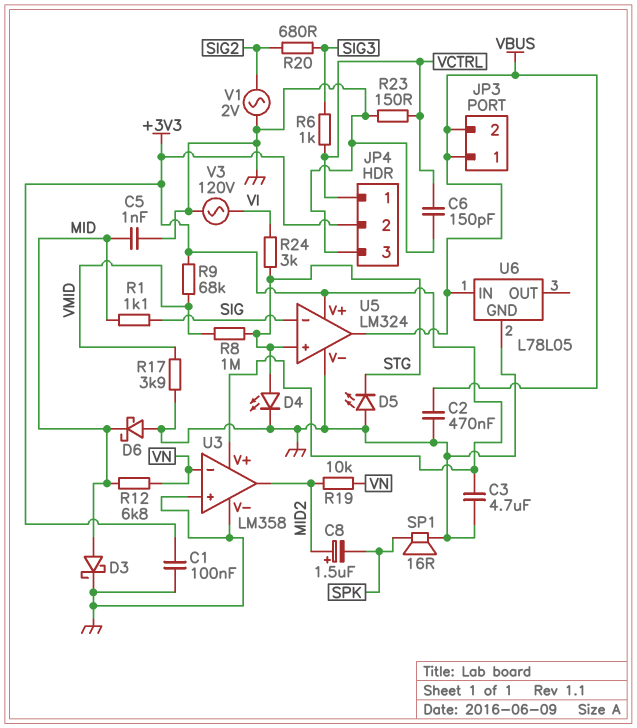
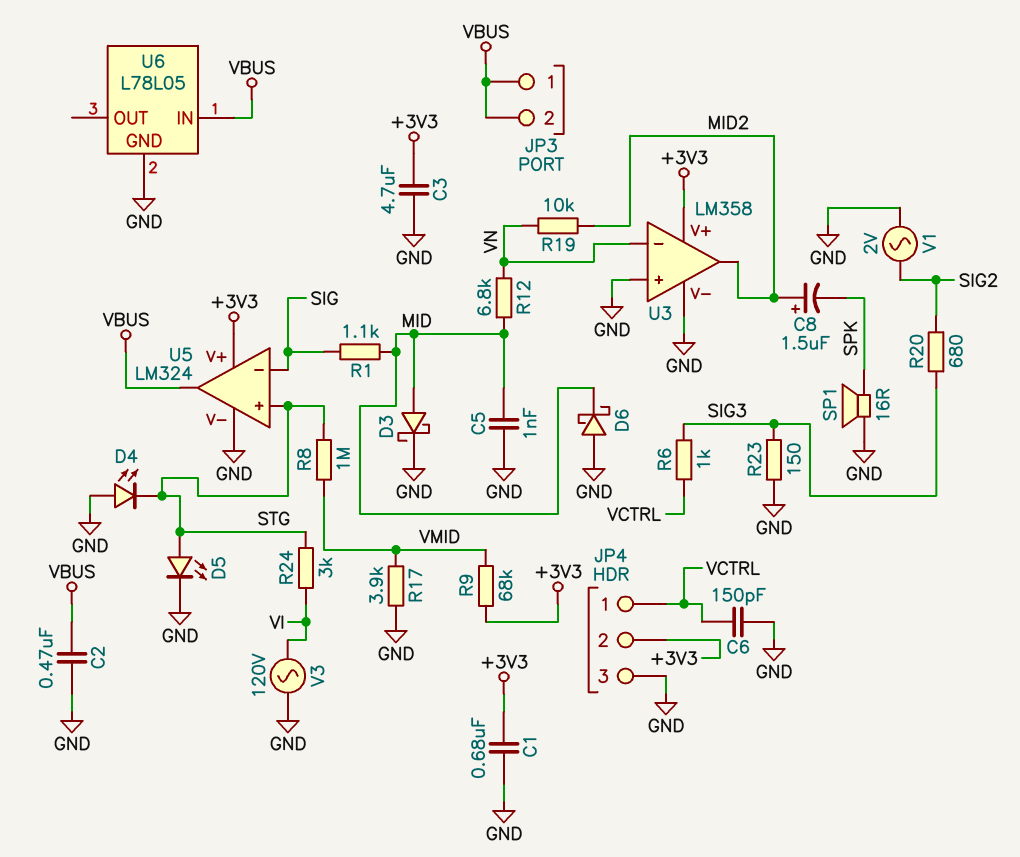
C1: 100nF (+3V3, GND) -> 680nF (+3V3, GND)
D4: LED (A STG, K GND) -> LED (A GND, K STG)
D5: LED (A GND, K STG) -> LED (A STG, K GND)
R23: 150 (GND, VCTRL) -> 150 (GND, SIG3)

